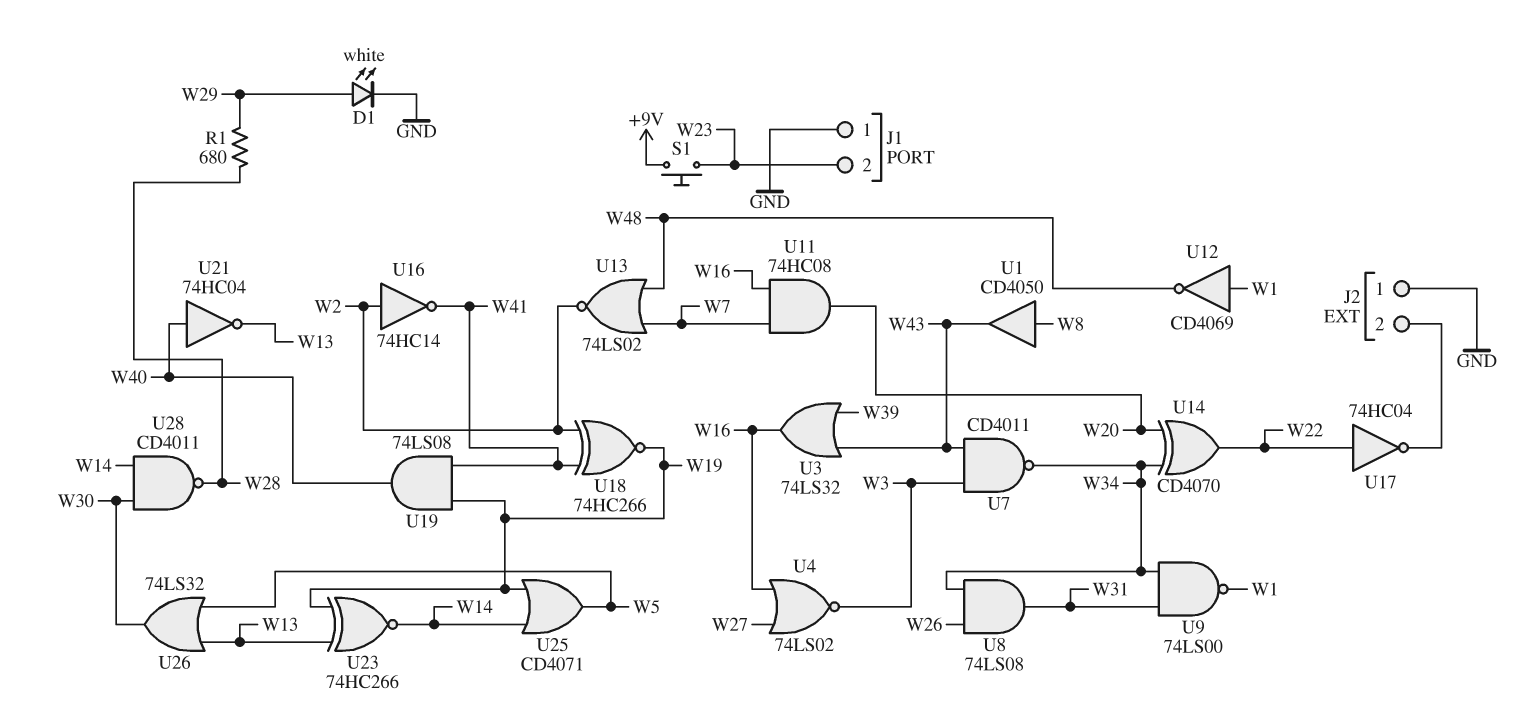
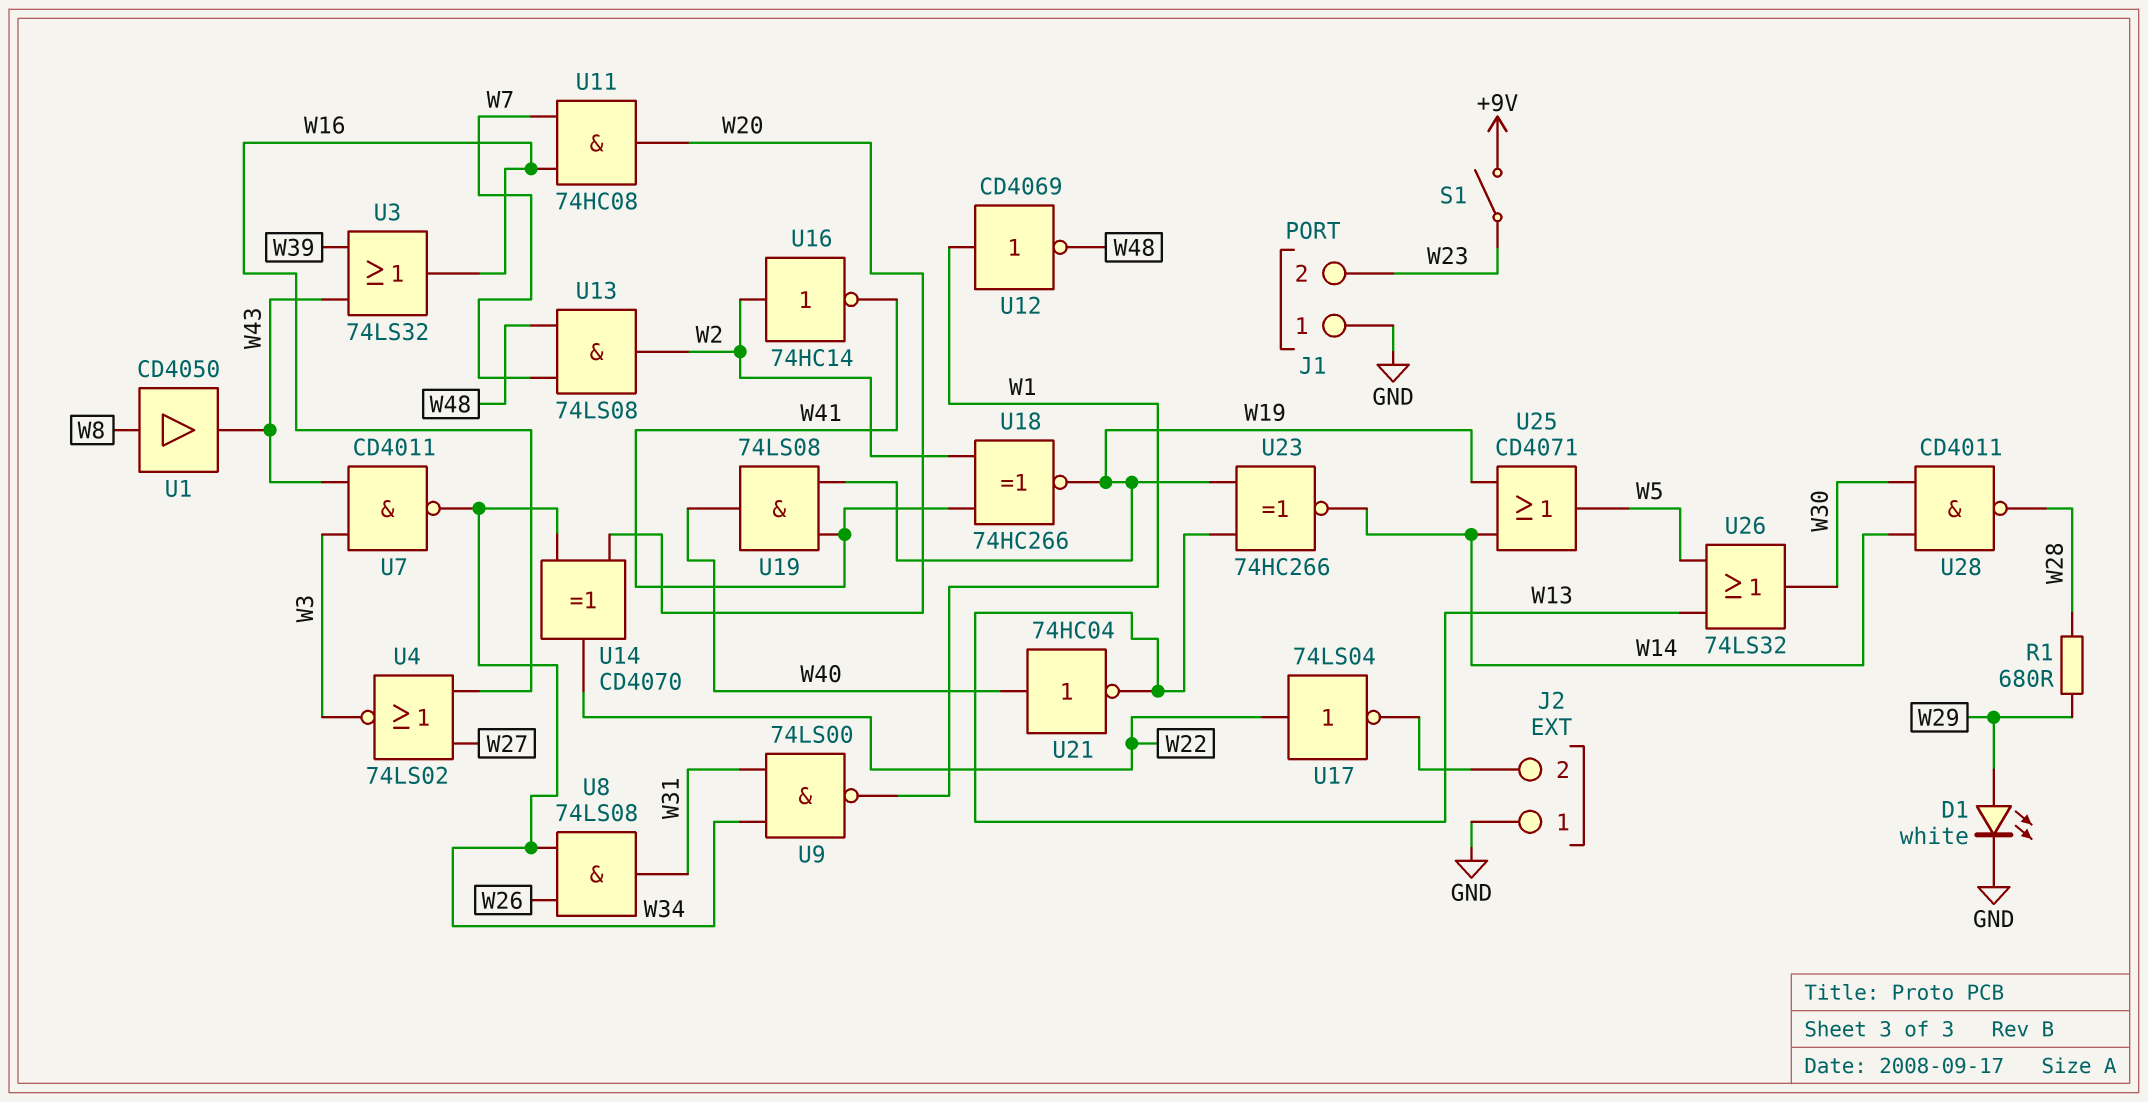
S1: button (+9V, W23) -> switch (+9V, W23)
U13: NOR 74LS02 (in W7, in W48, out W2) -> AND 74LS08 (in W7, in W48, out W2)
U17: NOT 74HC04 (in W22, out J2/2) -> NOT 74LS04 (in W22, out J2/2)

